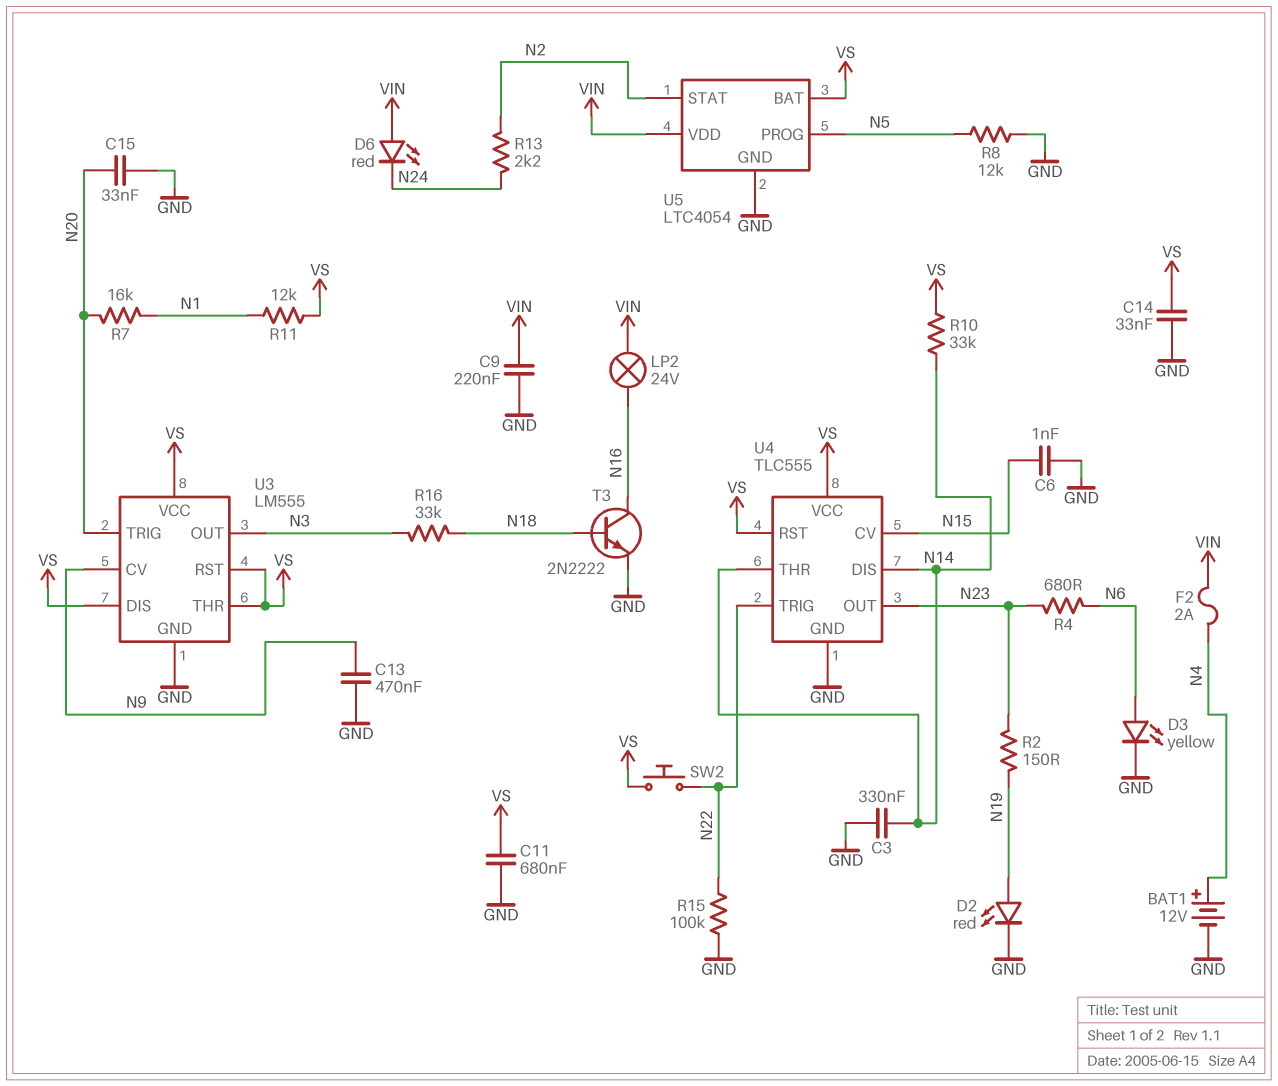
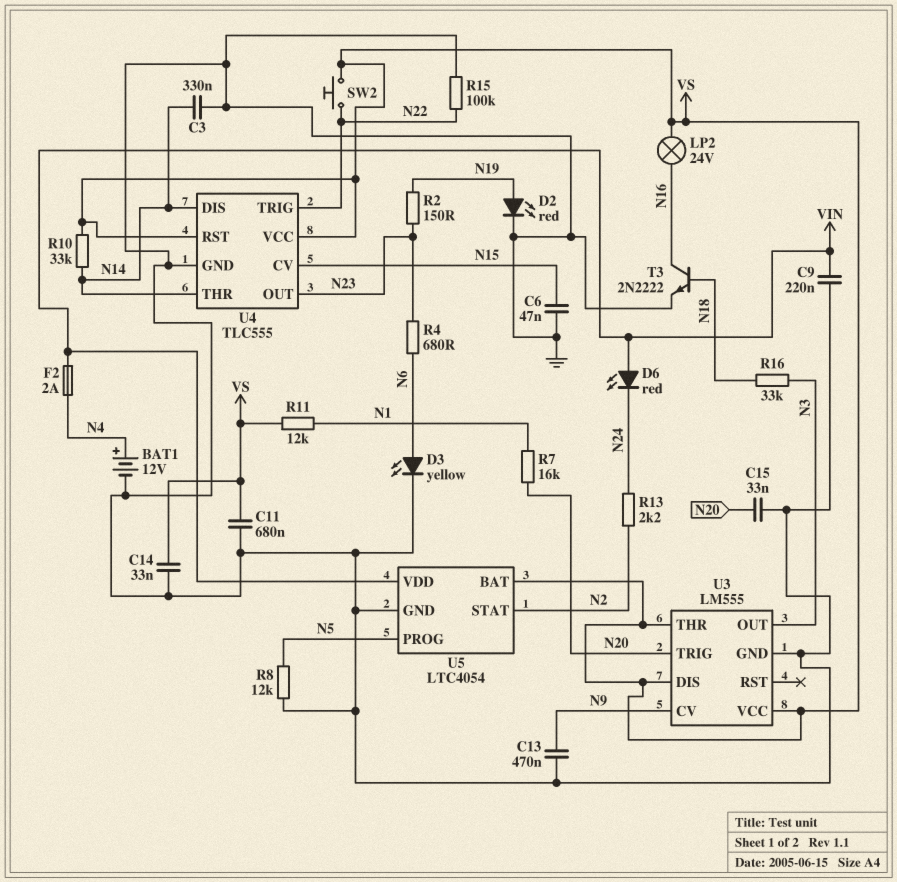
C6: 1nF (GND, N15) -> 47nF (GND, N15)
LP2: lamp 24V (N16, VIN) -> lamp 24V (N16, VS)
U3 pin RST: VS -> none

